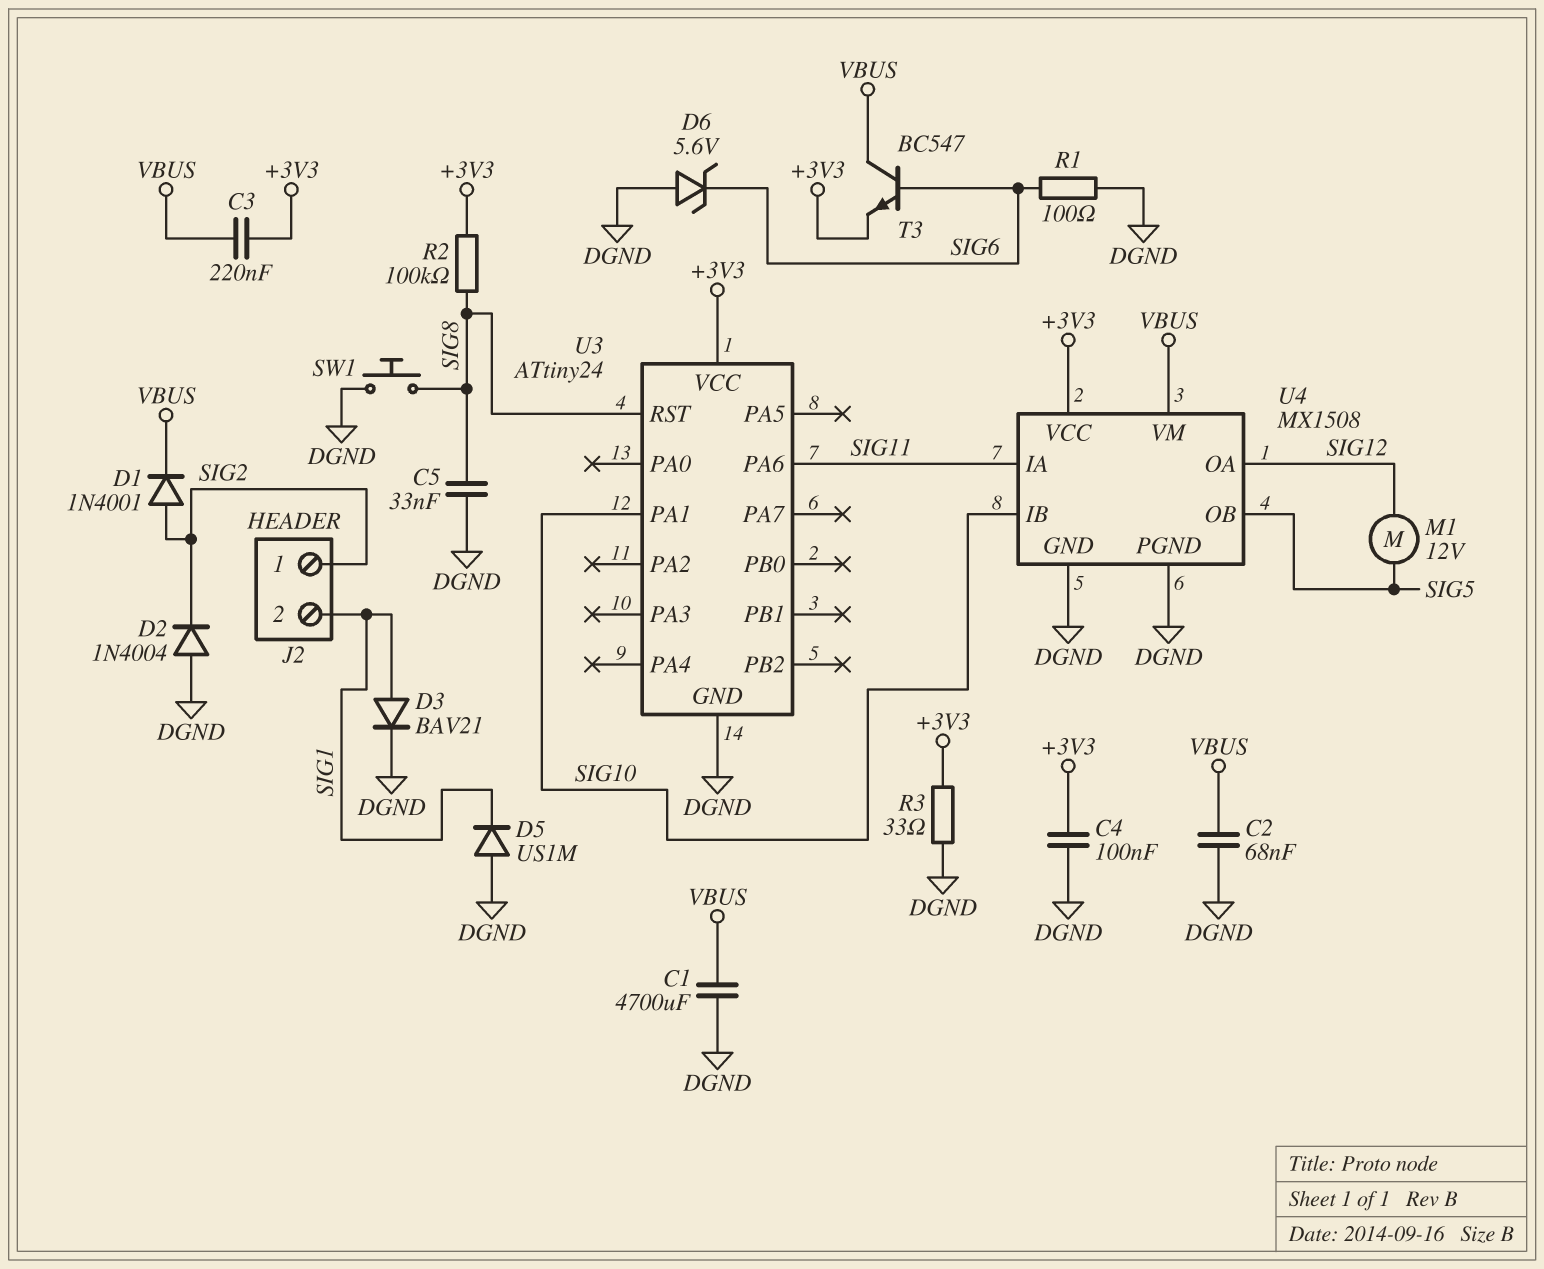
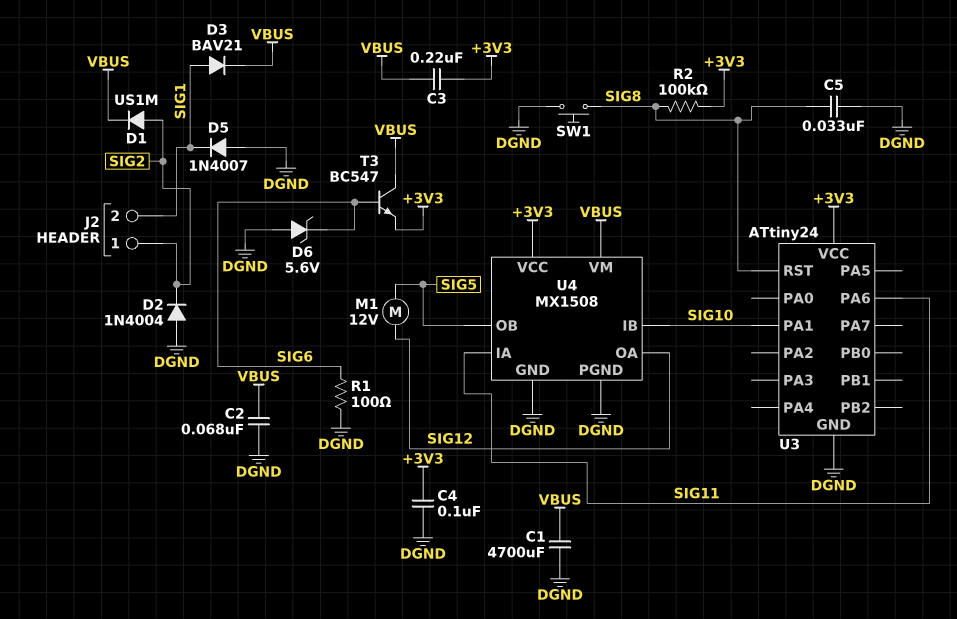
D1: diode 1N4001 (A SIG2, K VBUS) -> diode US1M (A SIG2, K VBUS)
D3: diode BAV21 (A SIG1, K DGND) -> diode BAV21 (A SIG1, K VBUS)
D5: diode US1M (A DGND, K SIG1) -> diode 1N4007 (A DGND, K SIG1)
R3: 33 (+3V3, DGND) -> none

